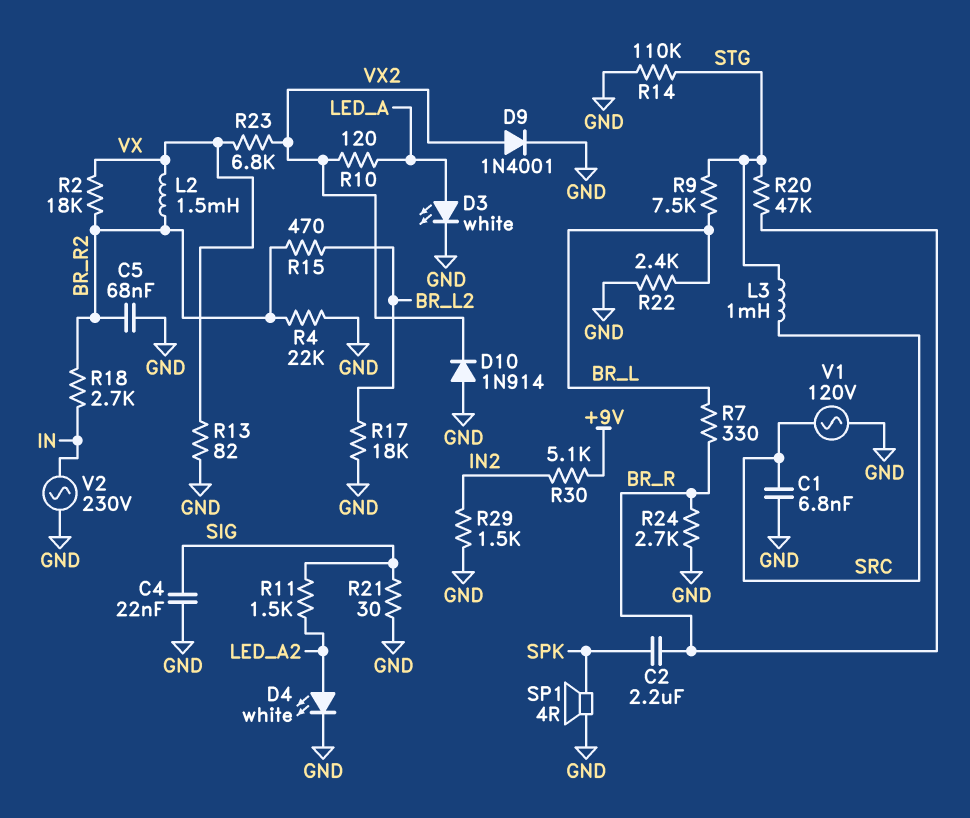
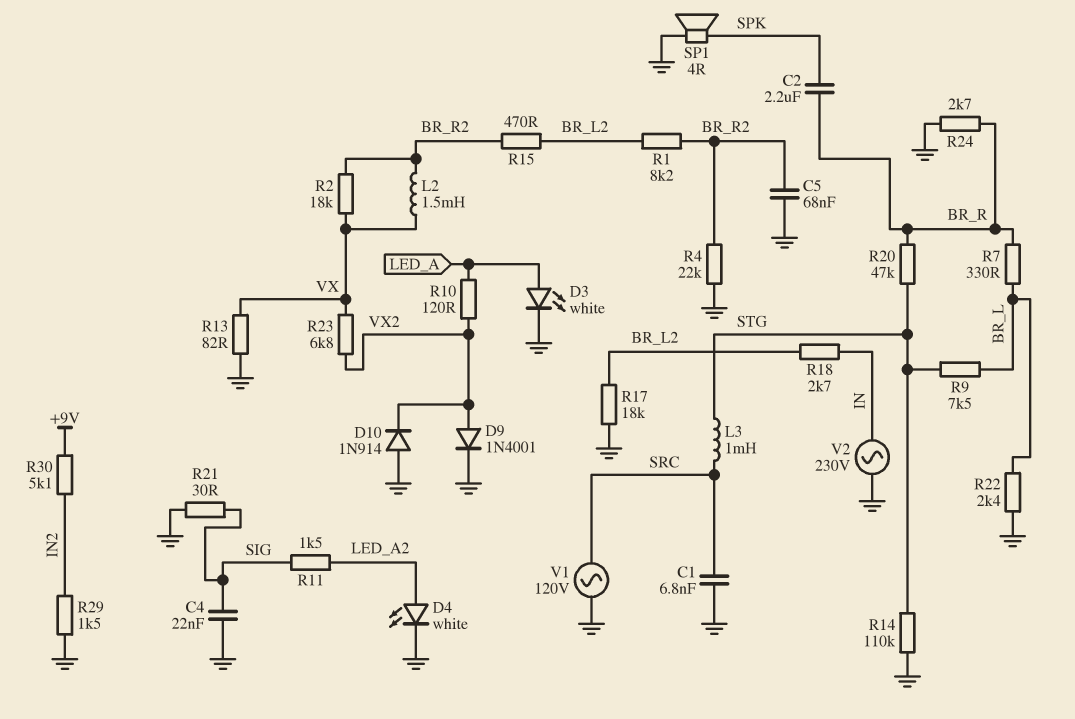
R1: none -> 8.2k (BR_L2, BR_R2)
R18: 2.7k (BR_R2, IN) -> 2.7k (BR_L2, IN)

